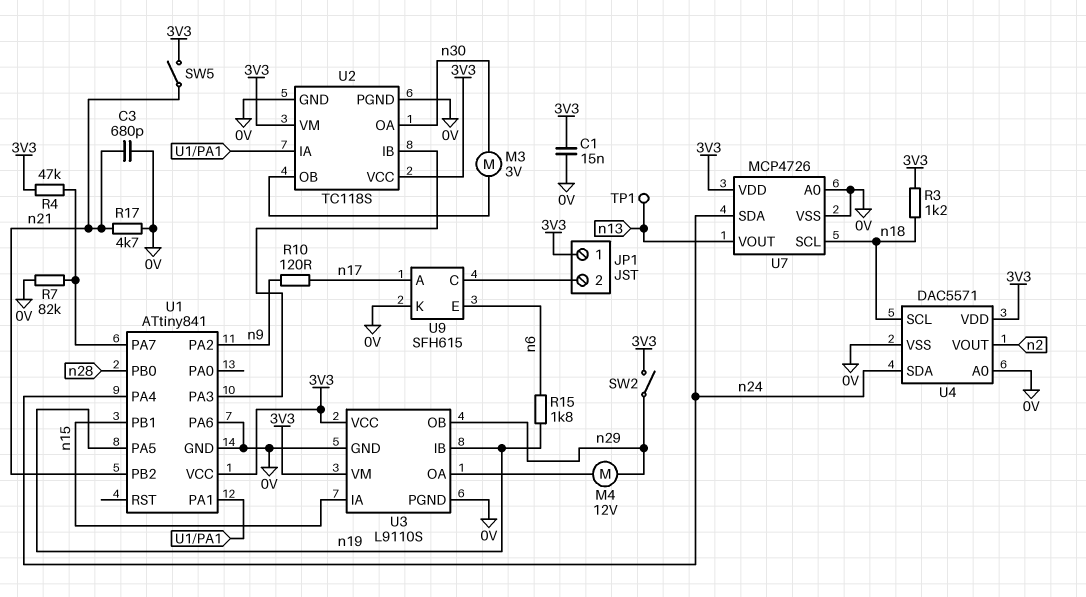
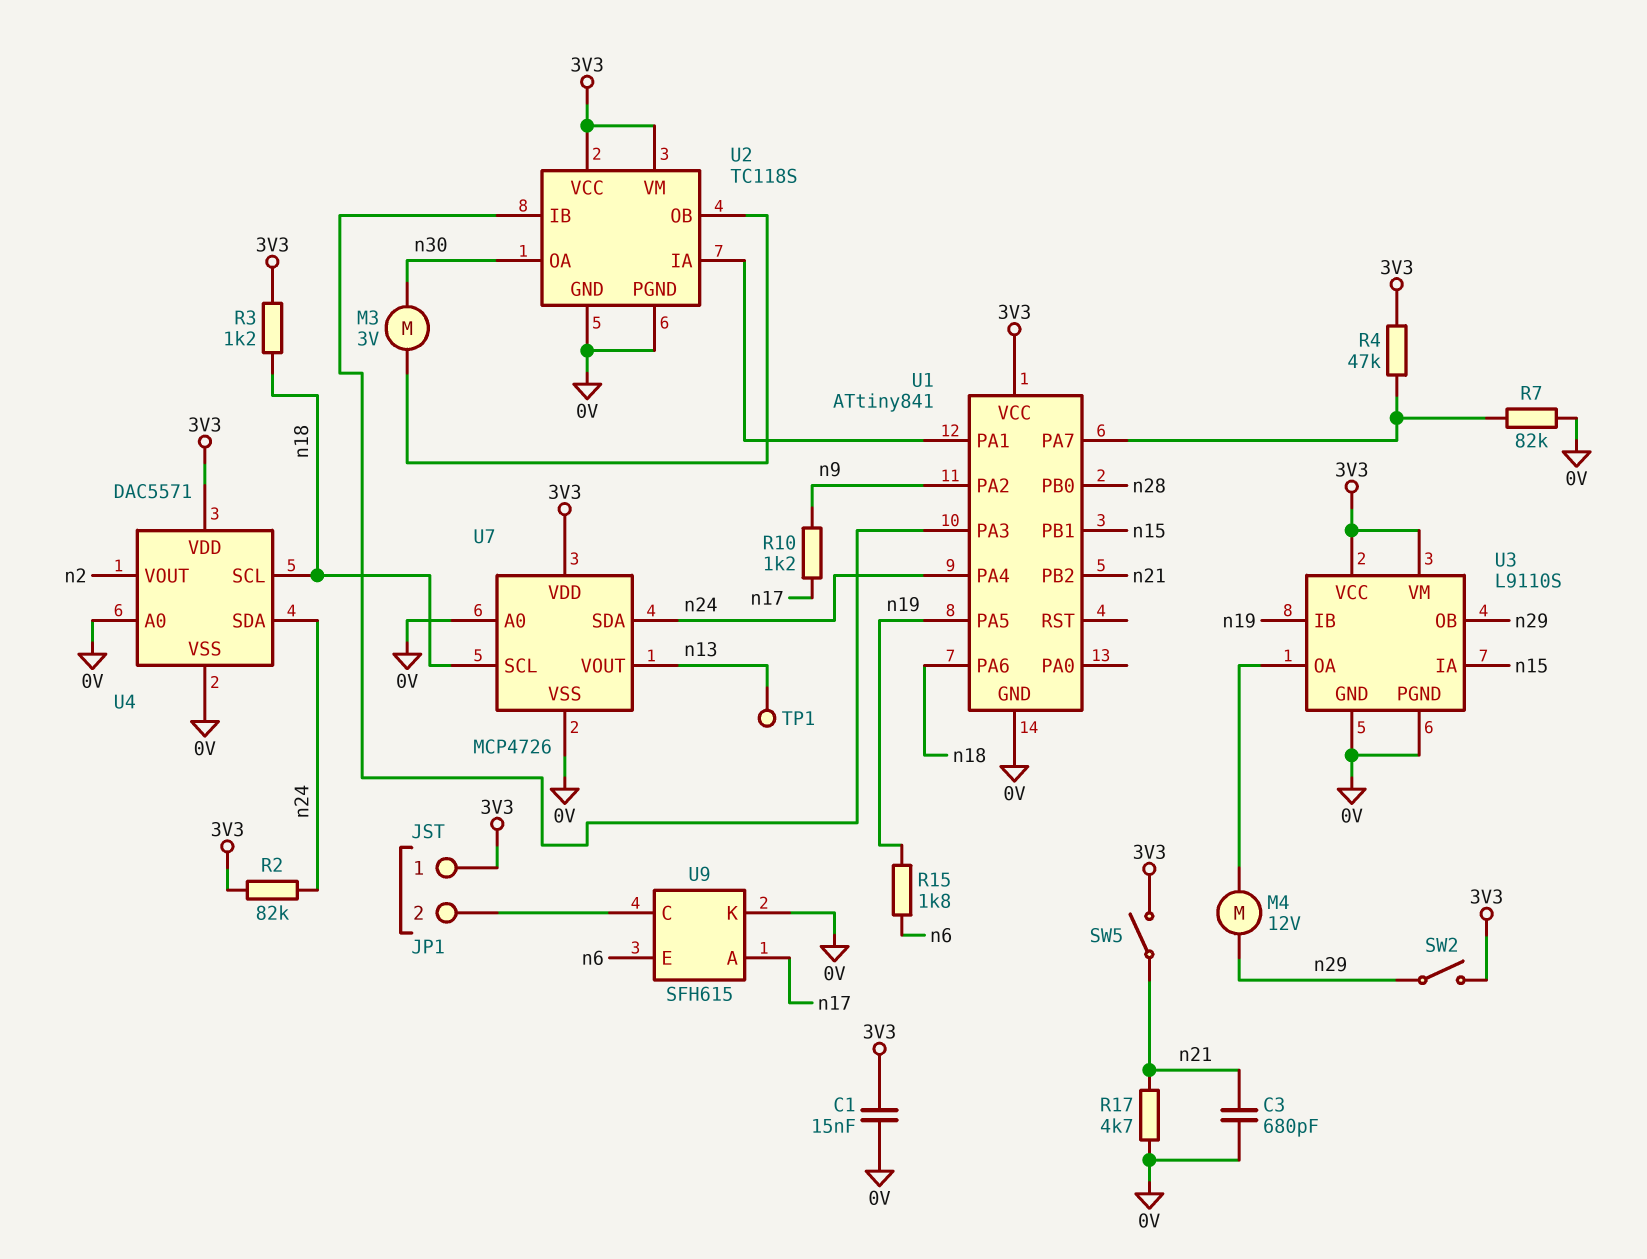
R2: none -> 82k (3V3, n24)
R10: 120 (n9, n17) -> 1.2k (n9, n17)
U1 pin PA6: 0V -> n18

